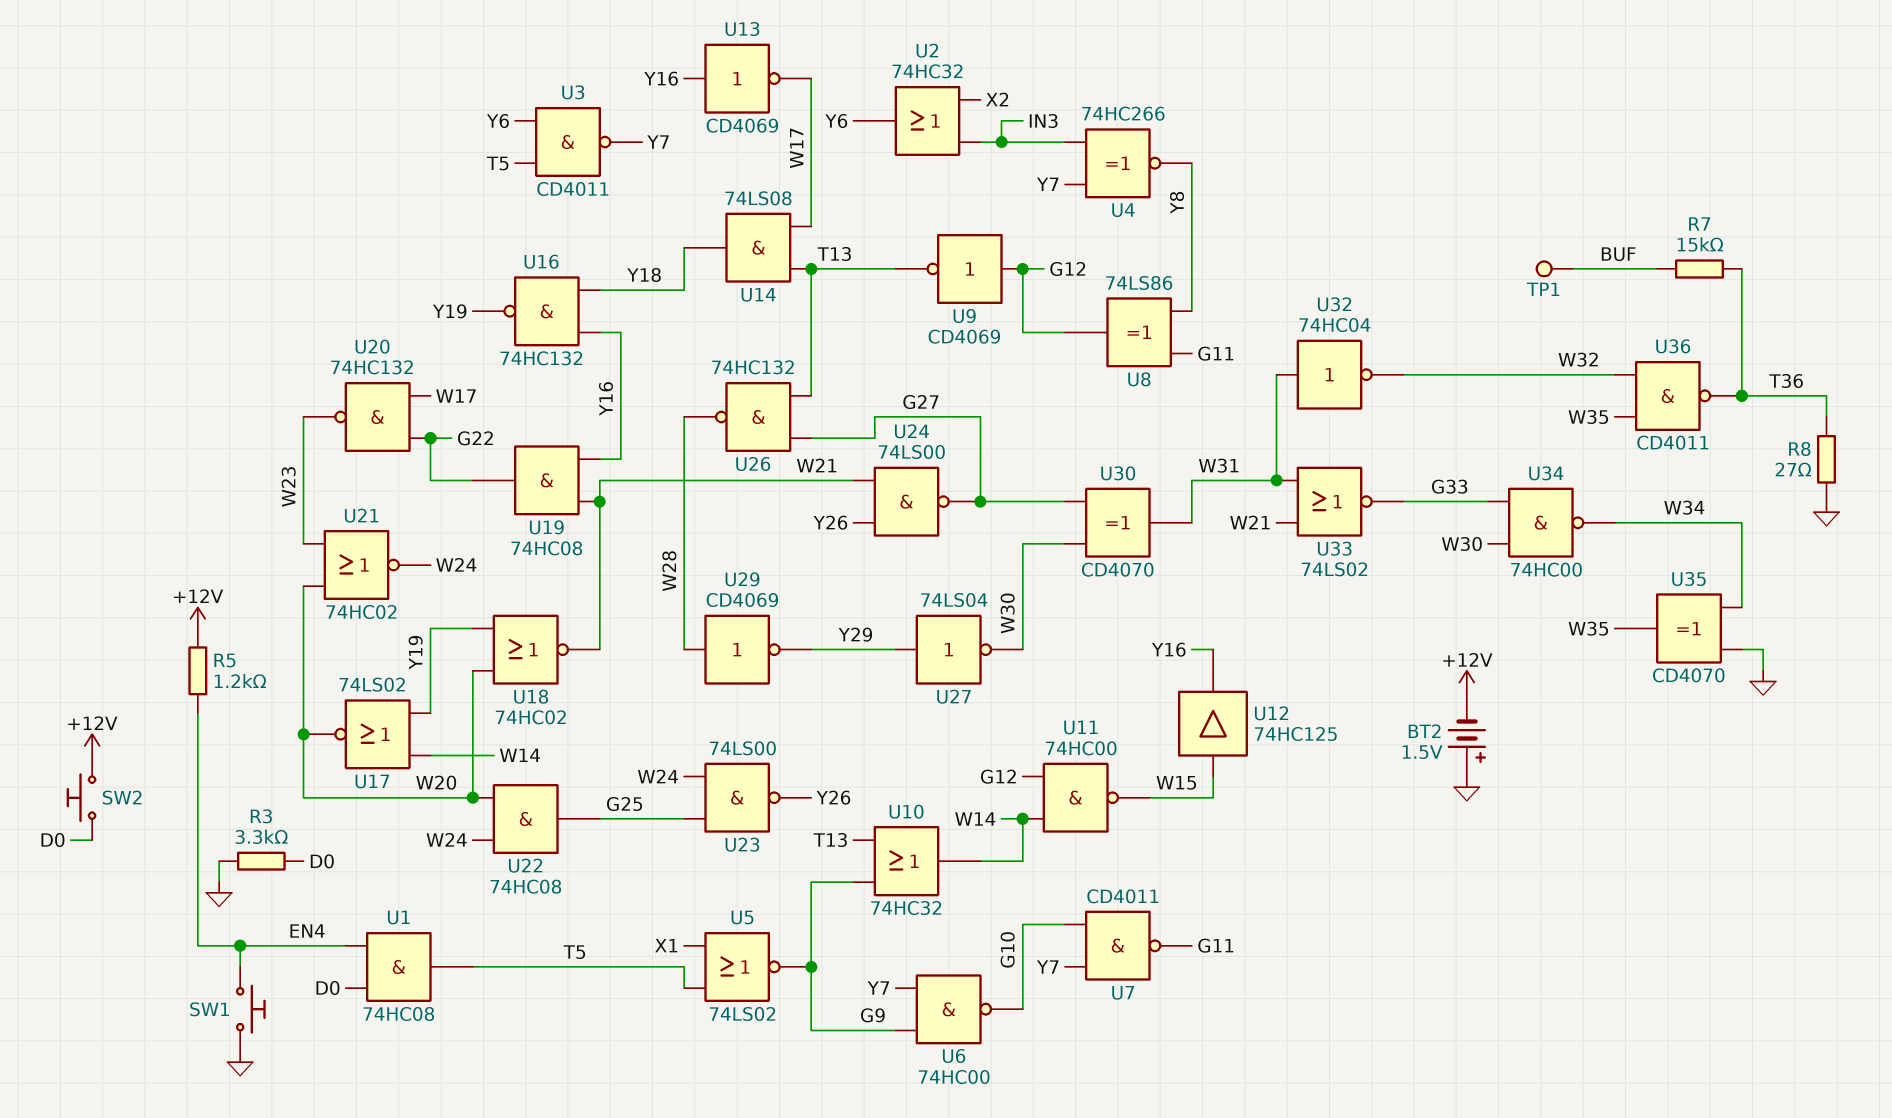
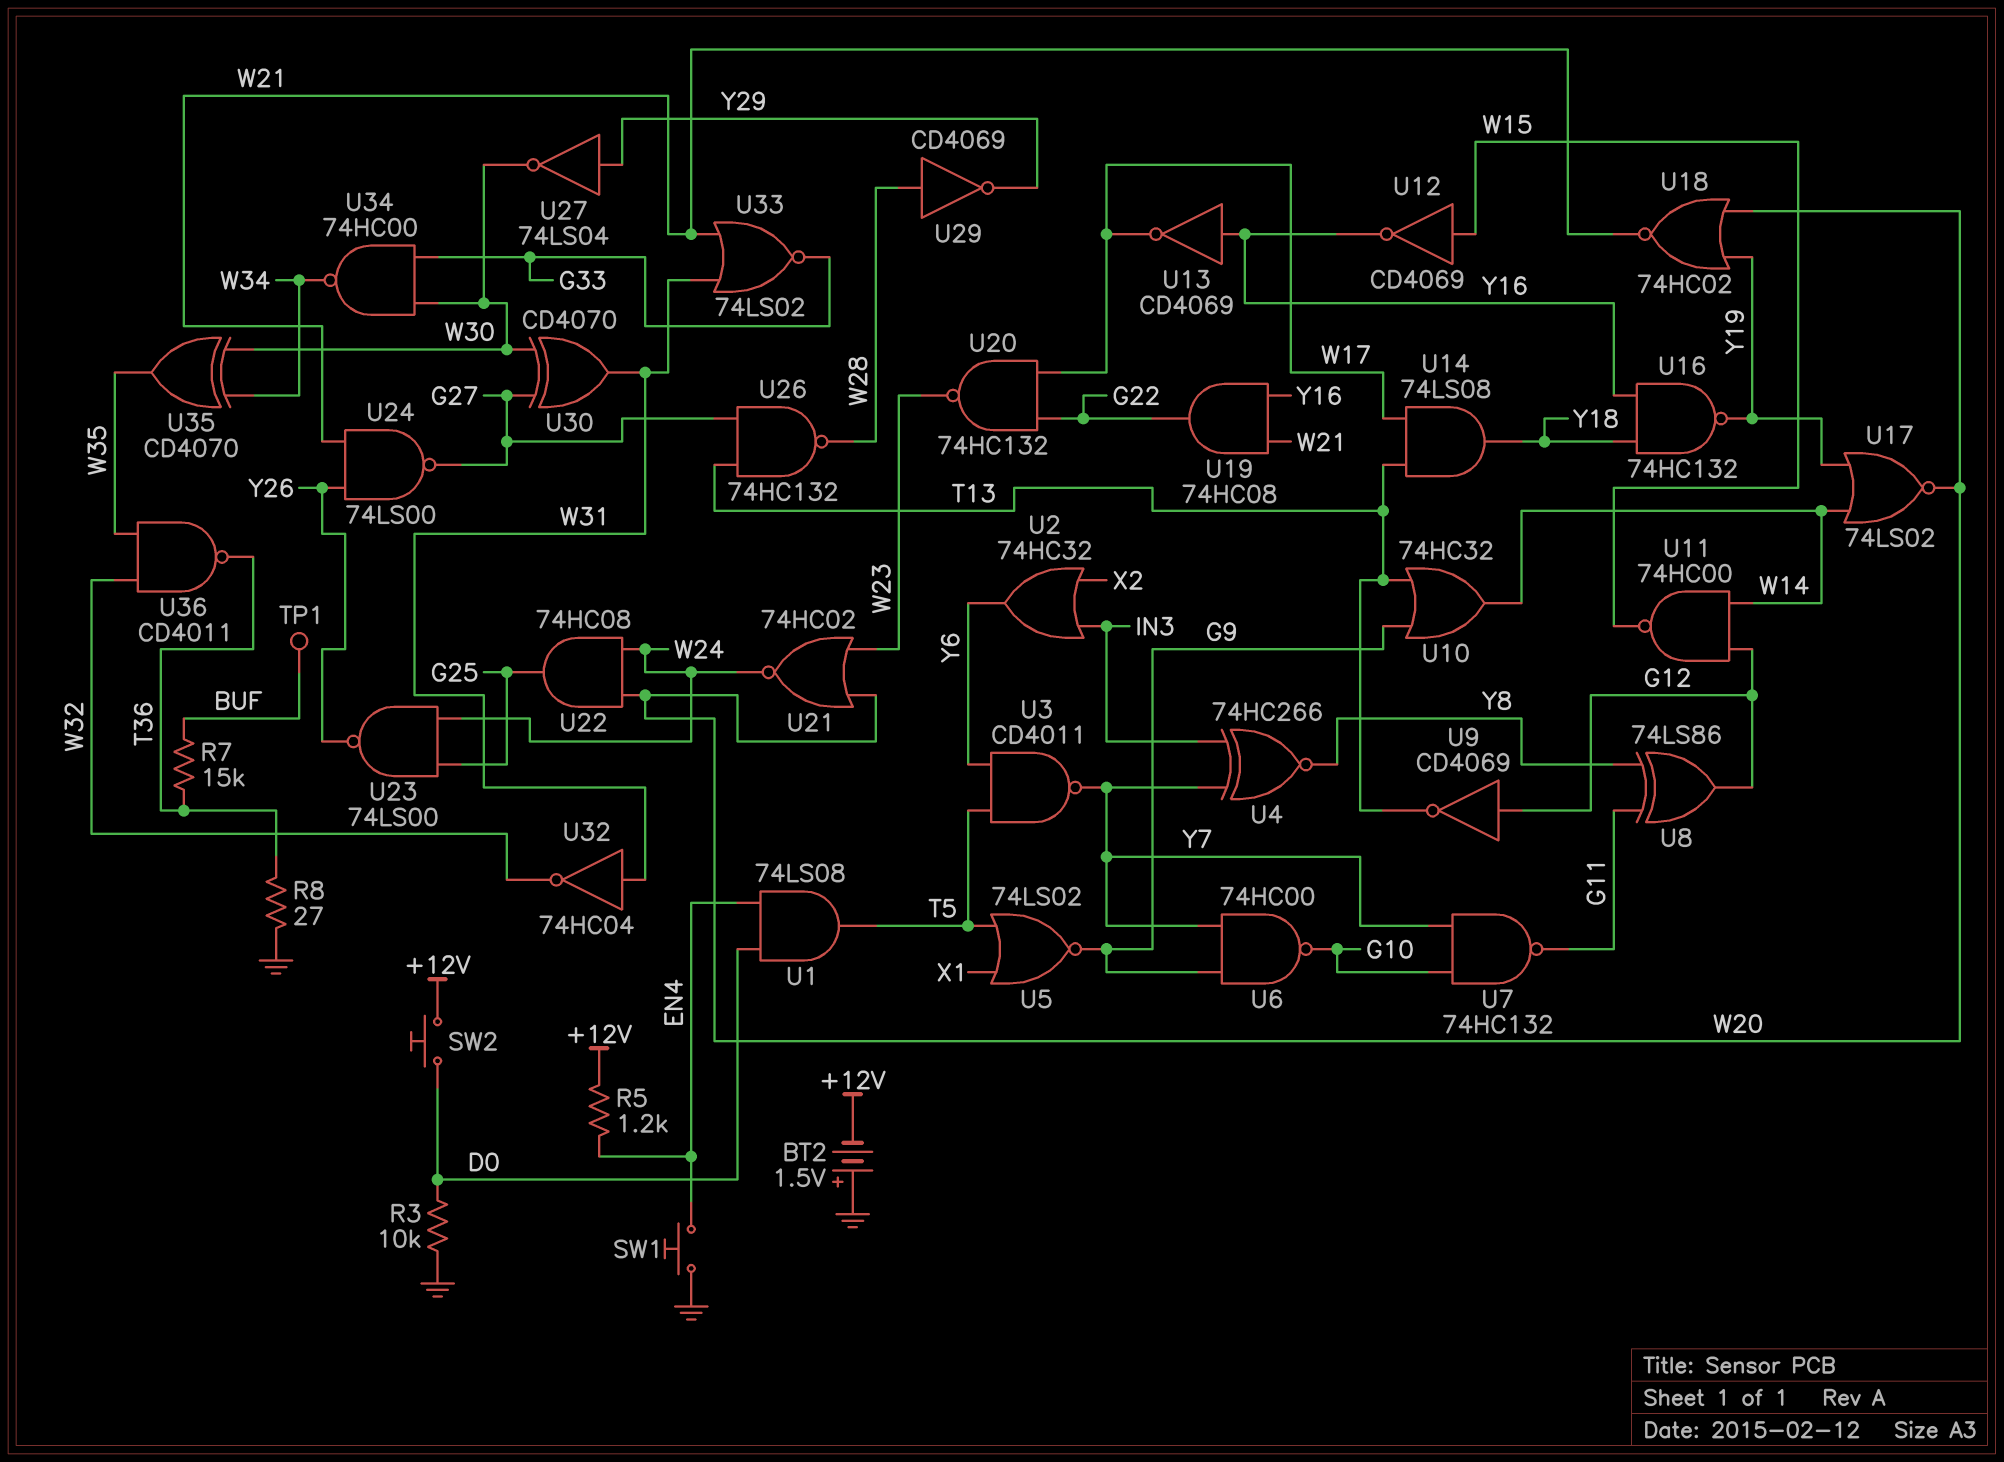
R3: 3.3k (D0, GND) -> 10k (D0, GND)
U1: AND 74HC08 (in D0, in EN4, out T5) -> AND 74LS08 (in D0, in EN4, out T5)
U7: NAND CD4011 (in G10, in Y7, out G11) -> NAND 74HC132 (in G10, in Y7, out G11)
U12: buffer 74HC125 (in W15, out Y16) -> NOT CD4069 (in W15, out Y16)
U35: XOR CD4070 (in GND, in W34, out W35) -> XOR CD4070 (in W30, in W34, out W35)

